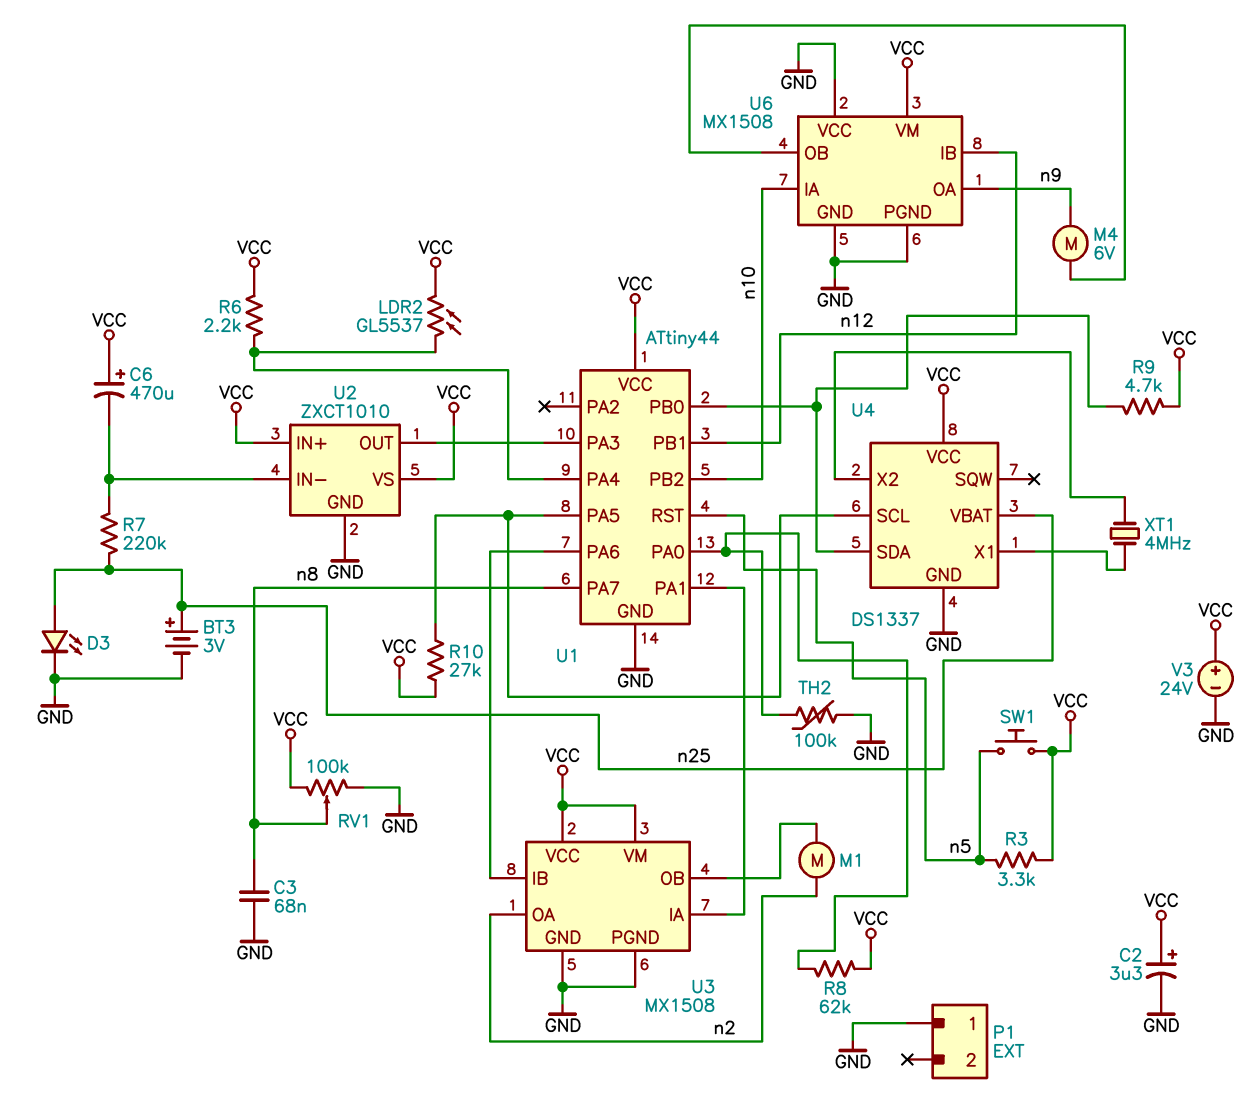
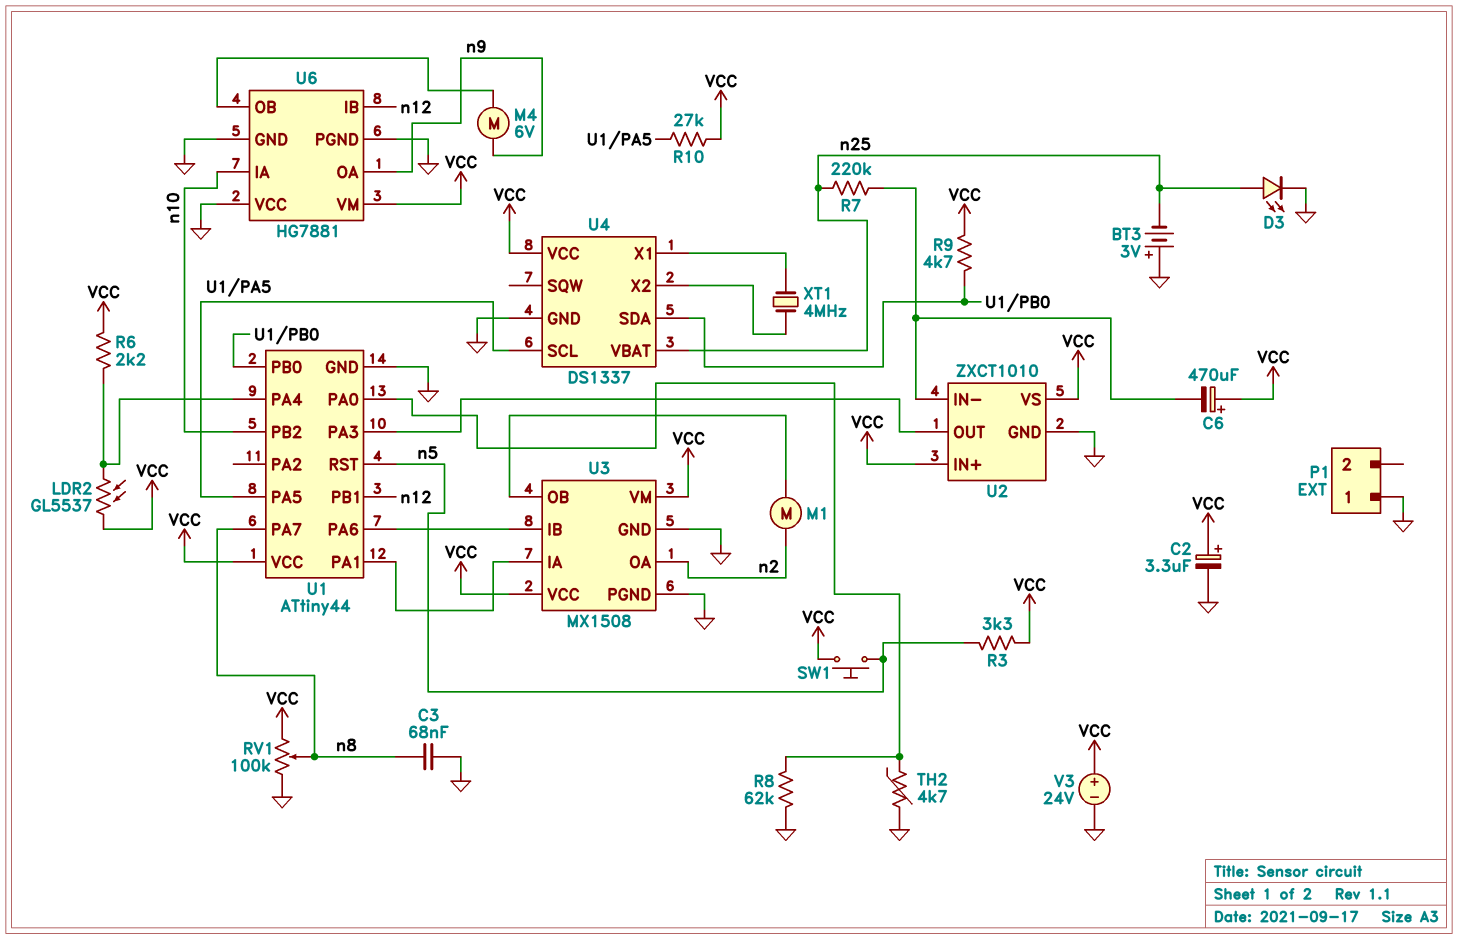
BT3: 3V (plus n25, minus GND) -> 3V (plus GND, minus n25)
R8: 62k (U1/PA0, VCC) -> 62k (GND, U1/PA0)
TH2: 100k (GND, U1/PA0) -> 4.7k (GND, U1/PA0)
U6: MX1508 -> HG7881

